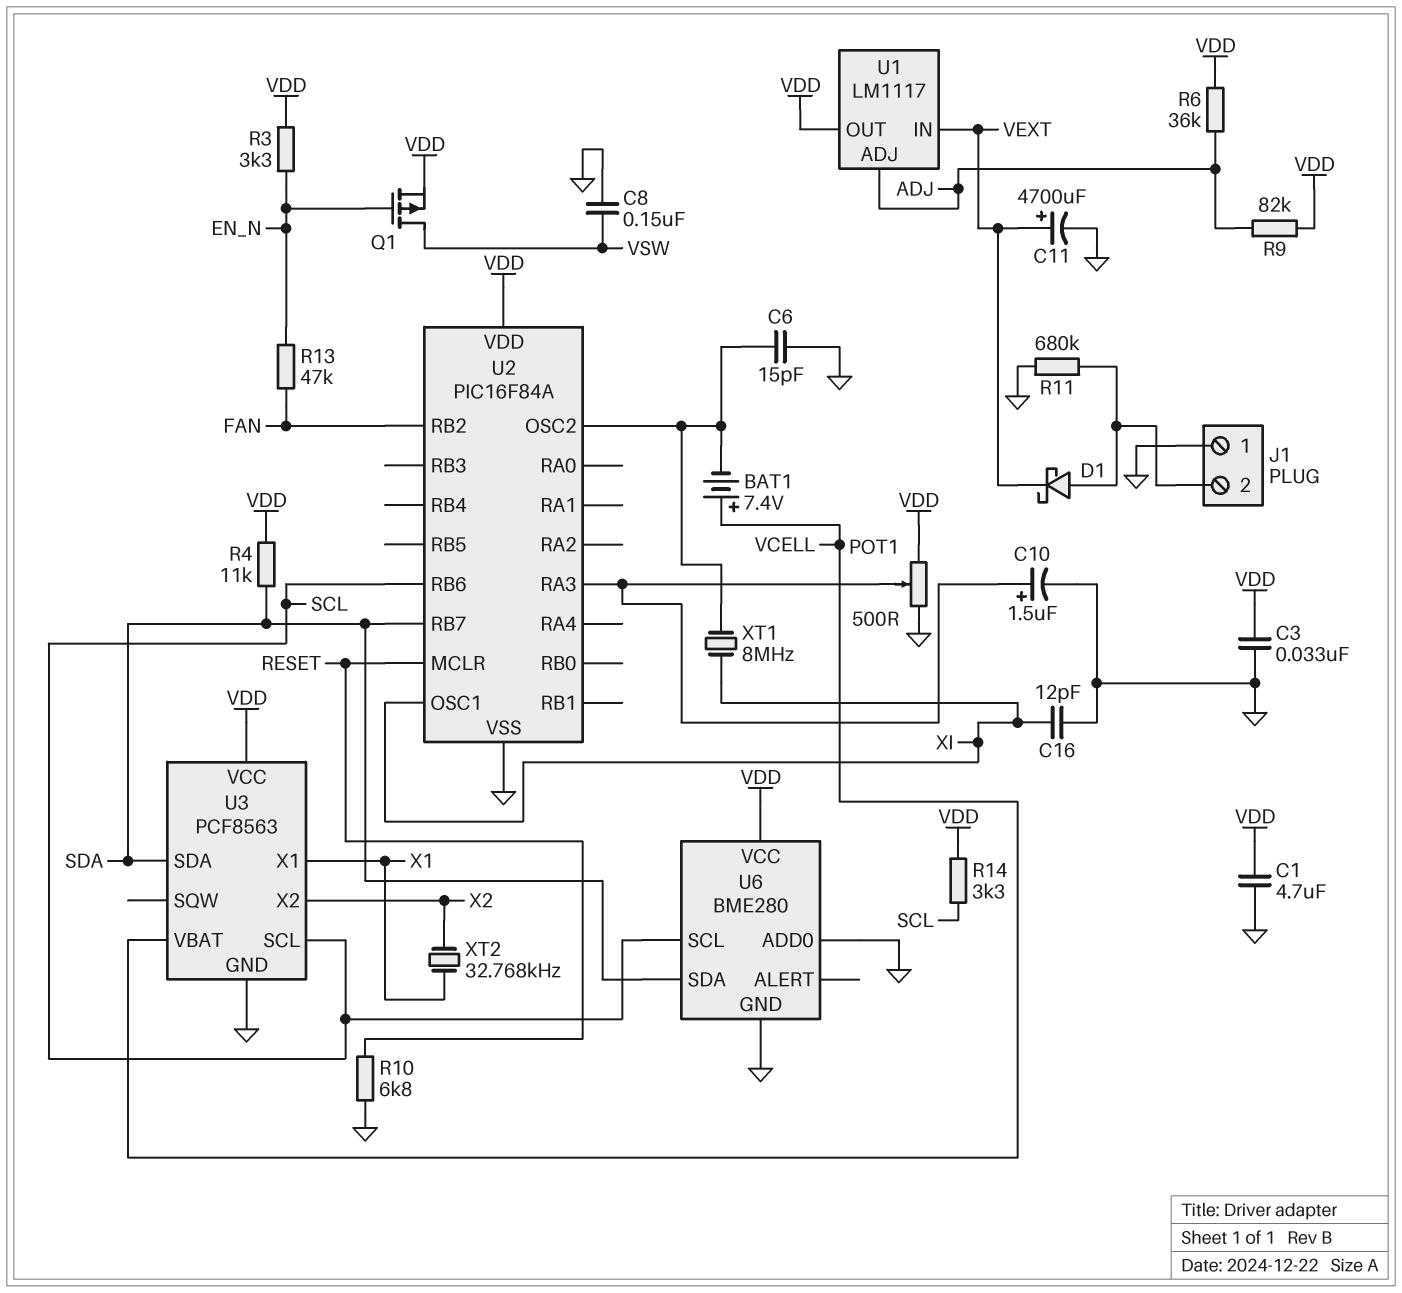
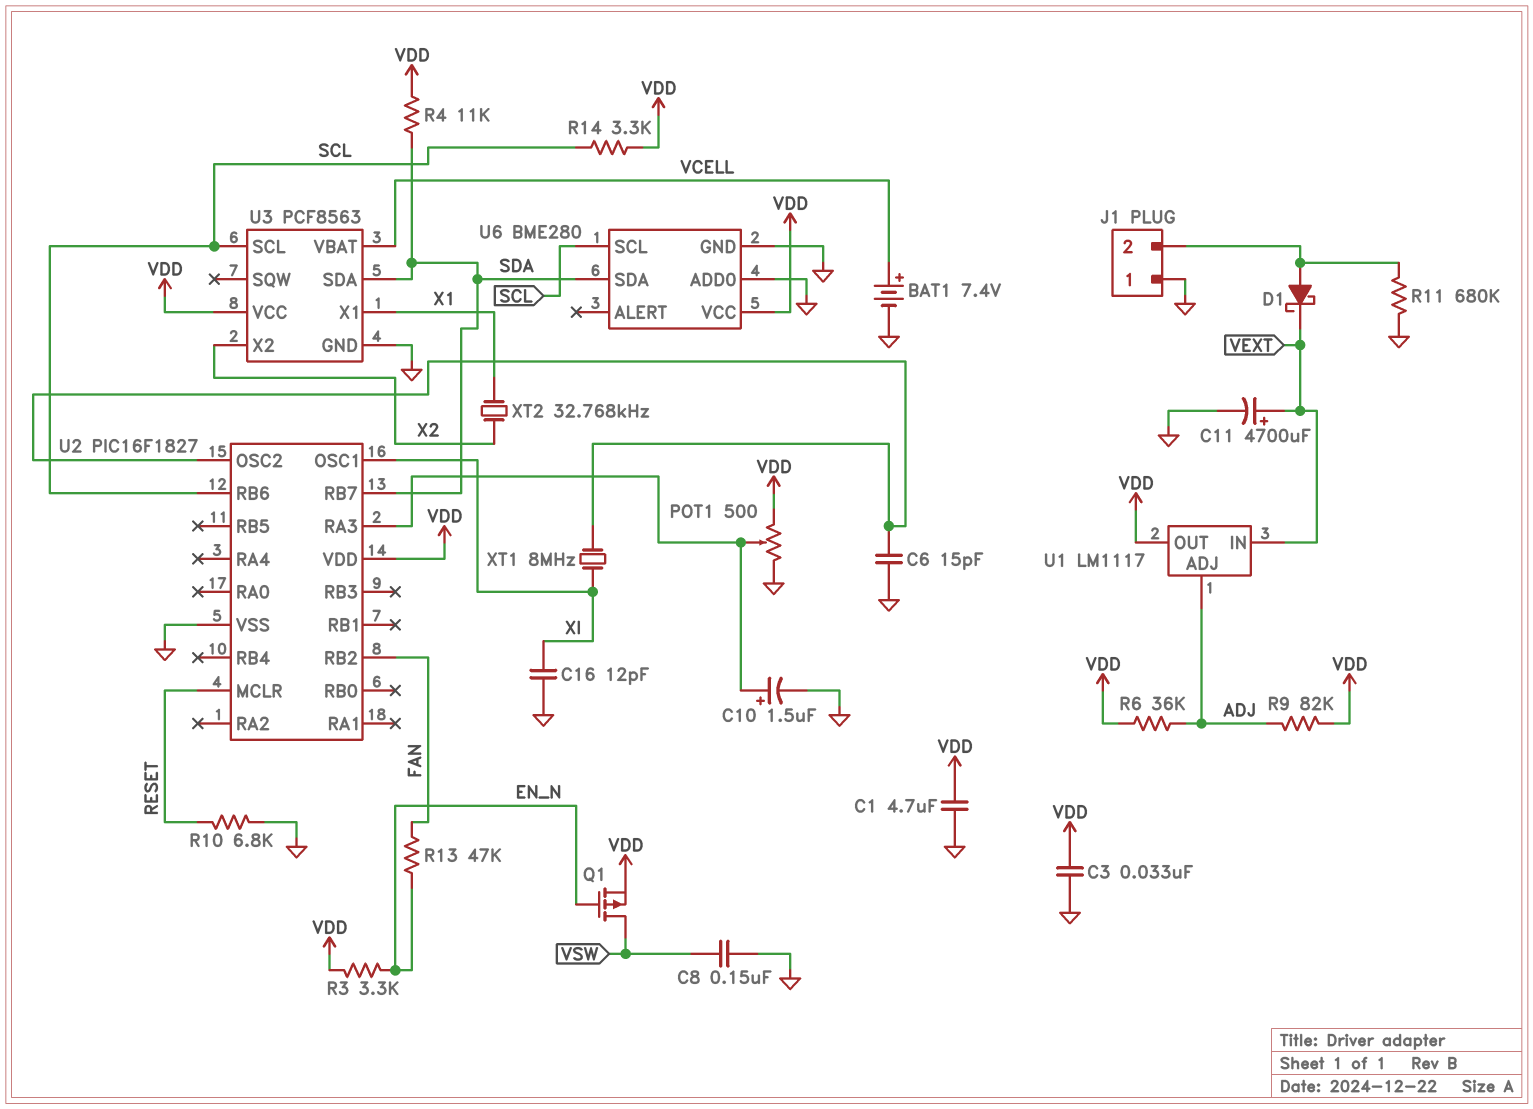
BAT1: 7.4V (plus VCELL, minus U2/OSC2) -> 7.4V (plus VCELL, minus GND)
U2: PIC16F84A -> PIC16F1827

